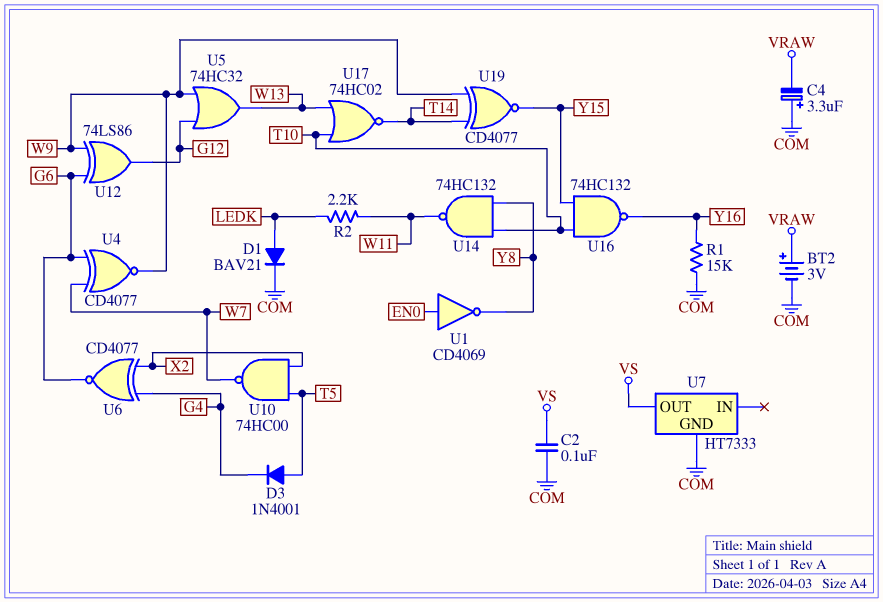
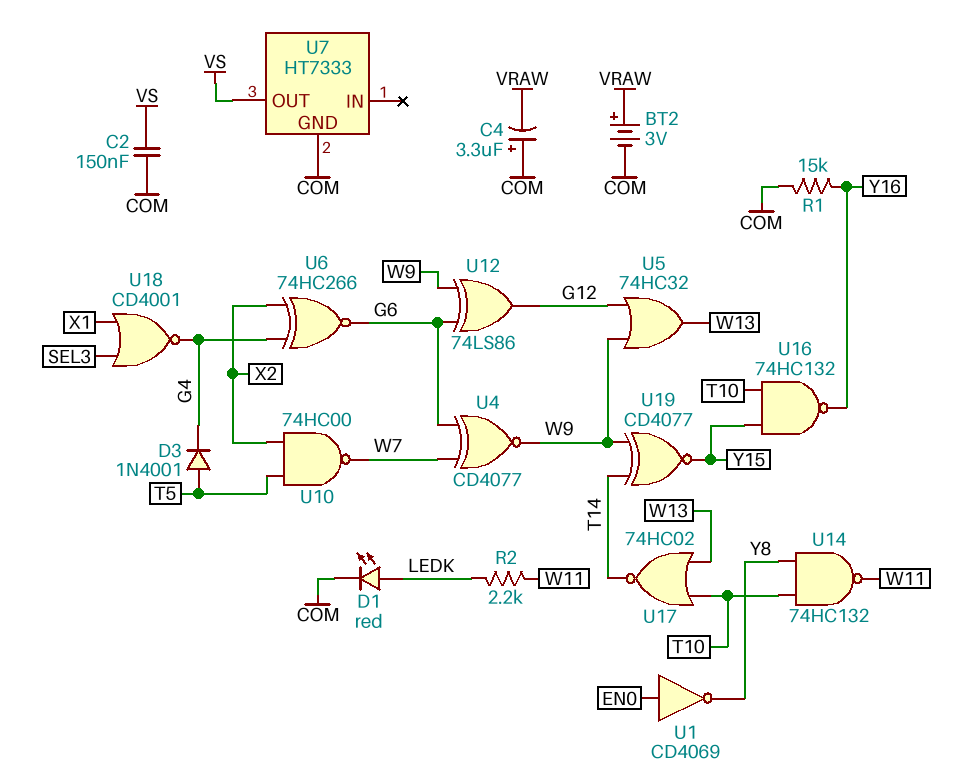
C2: 100nF (COM, VS) -> 150nF (COM, VS)
D1: diode BAV21 (A LEDK, K COM) -> LED red (A LEDK, K COM)
U6: XNOR CD4077 (in G4, in X2, out G6) -> XNOR 74HC266 (in G4, in X2, out G6)
U18: none -> NOR CD4001 (in SEL3, in X1, out G4)

